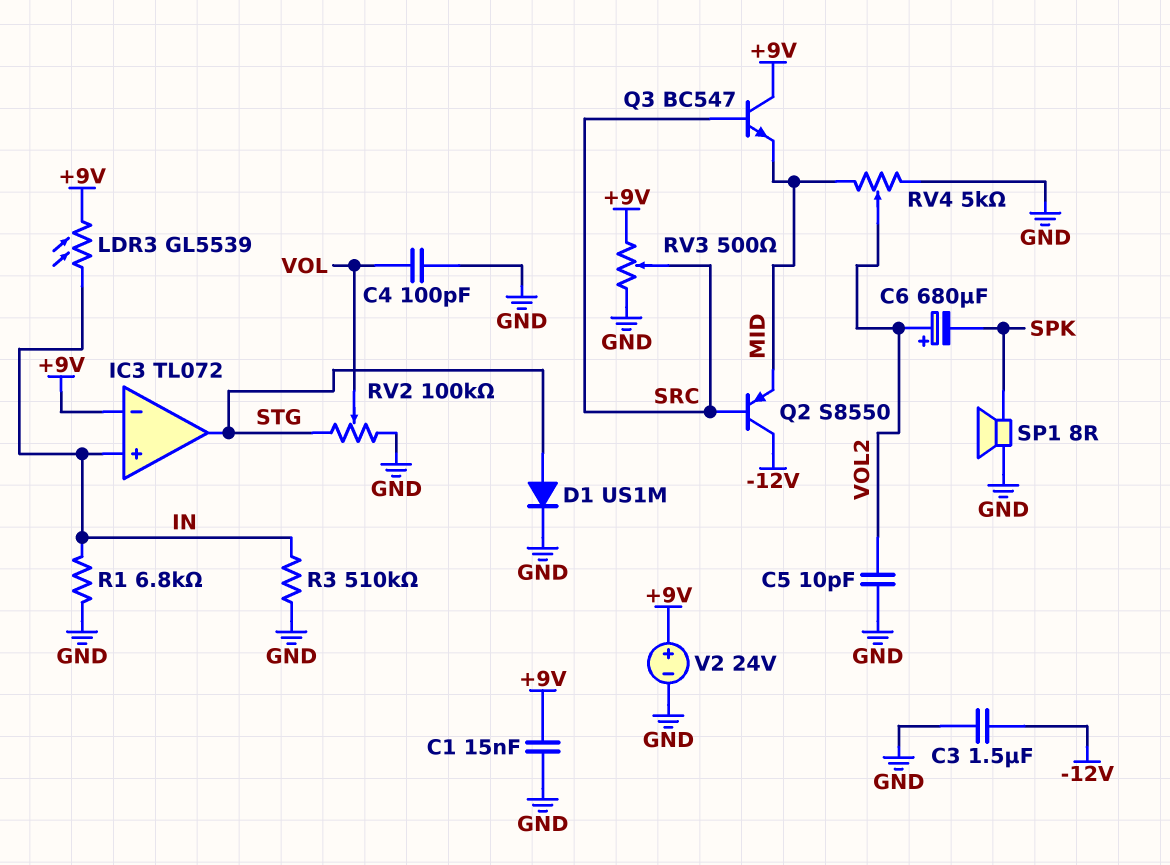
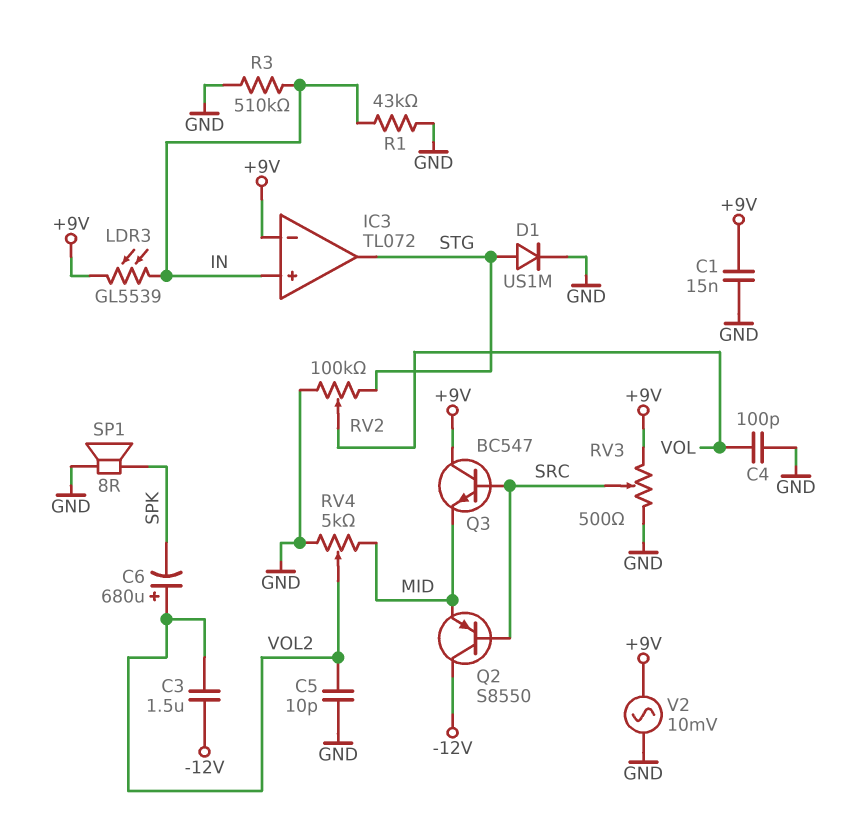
C3: 1.5uF (-12V, GND) -> 1.5uF (-12V, VOL2)
R1: 6.8k (GND, IN) -> 43k (GND, IN)
V2: 24V (plus +9V, minus GND) -> AC 10mV (+9V, GND)

